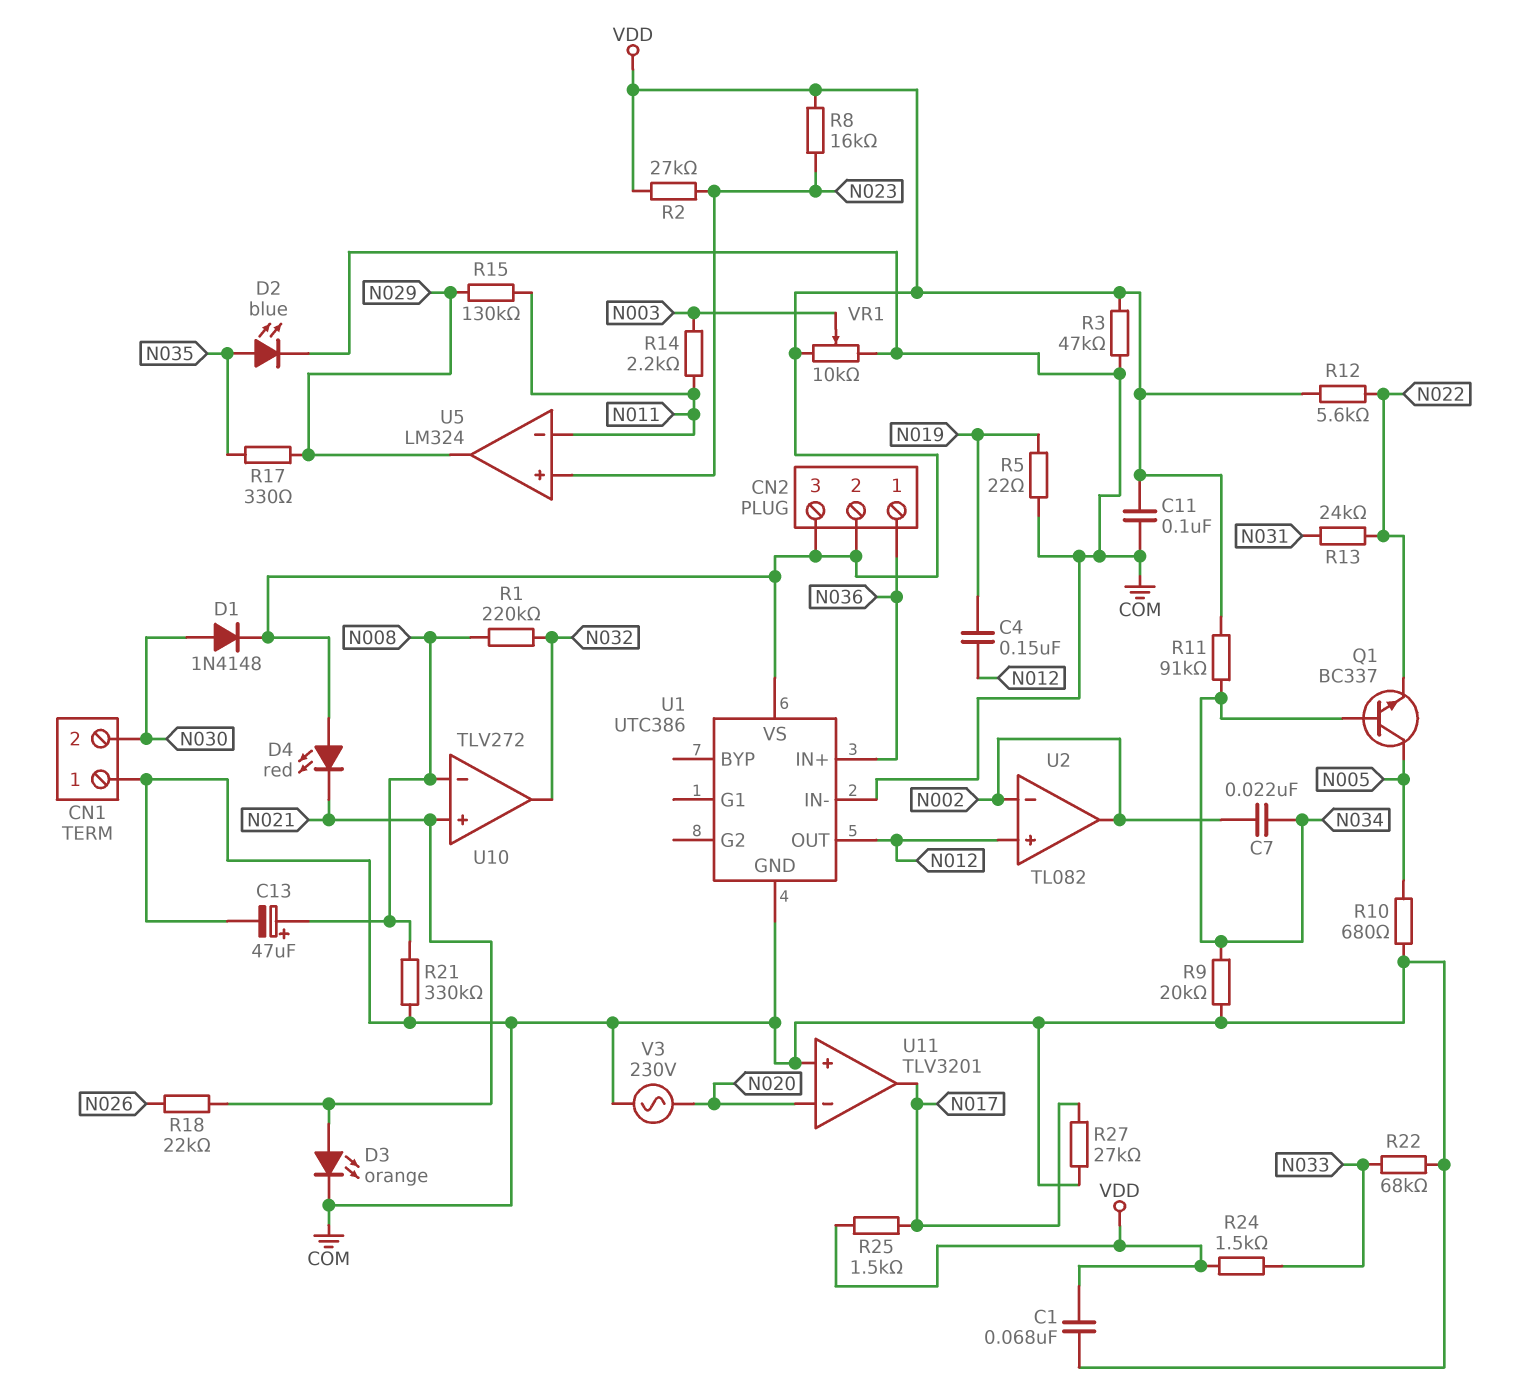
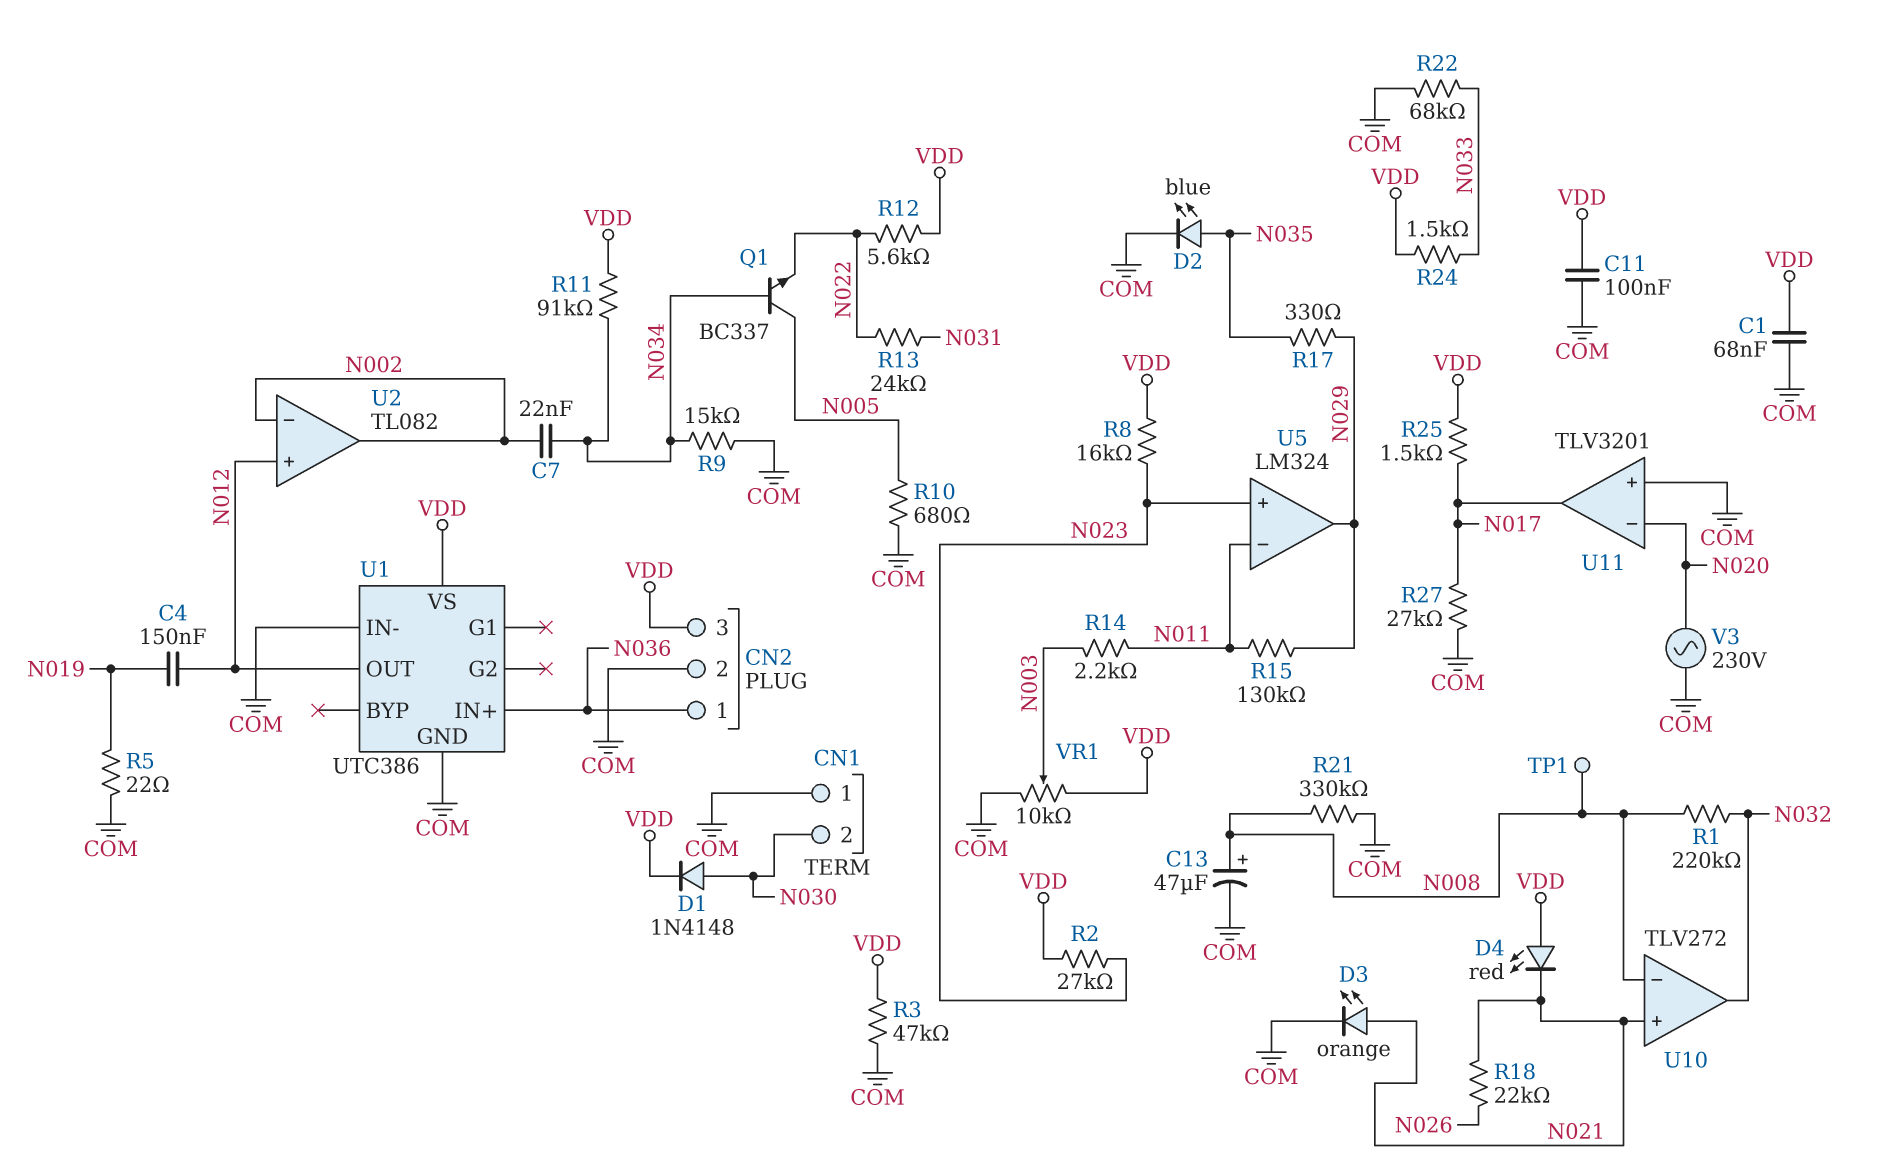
CN2 pin 2: VDD -> COM
R9: 20k (COM, N034) -> 15k (COM, N034)
TP1: none -> test point (N008)

